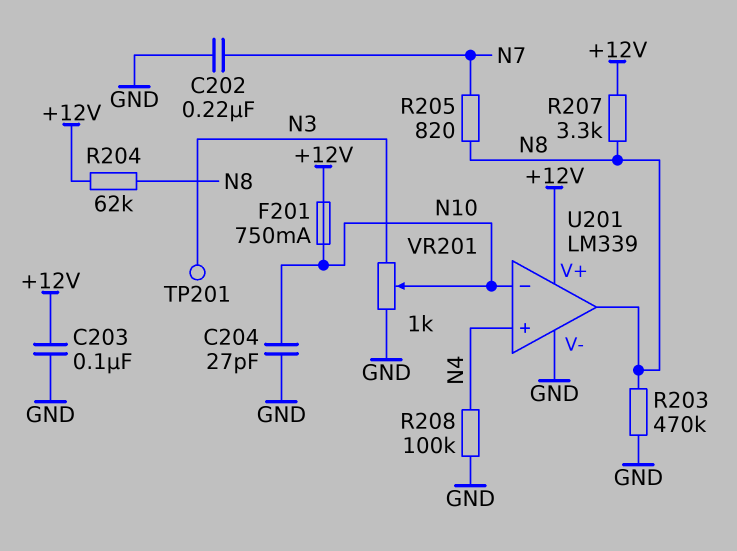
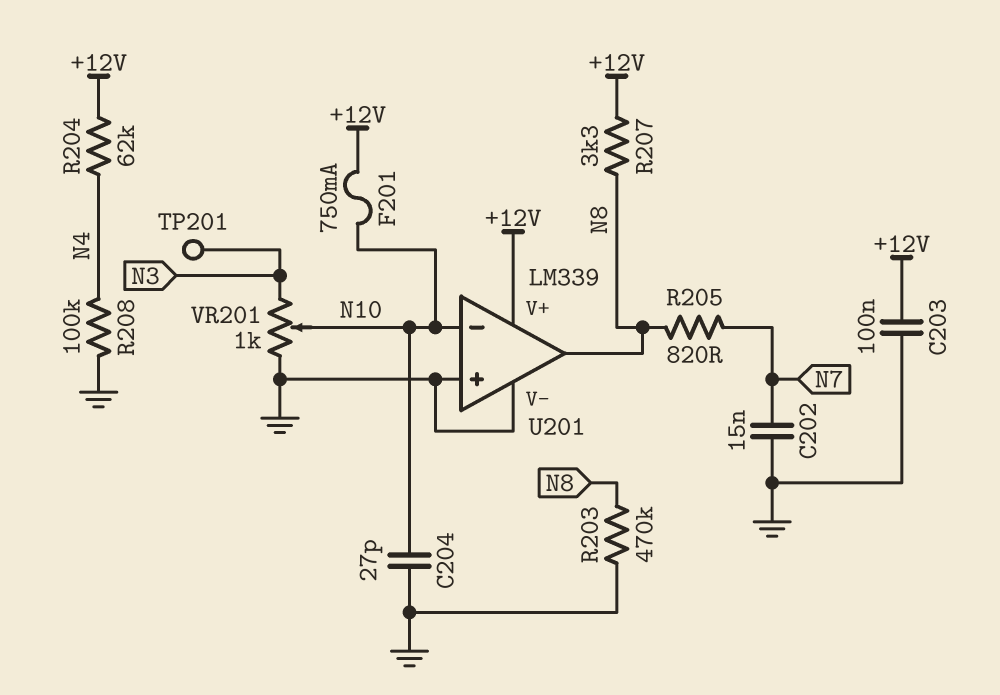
C202: 220nF (GND, N7) -> 15nF (GND, N7)
R204: 62k (+12V, N8) -> 62k (+12V, N4)
U201 pin in+: N4 -> GND

